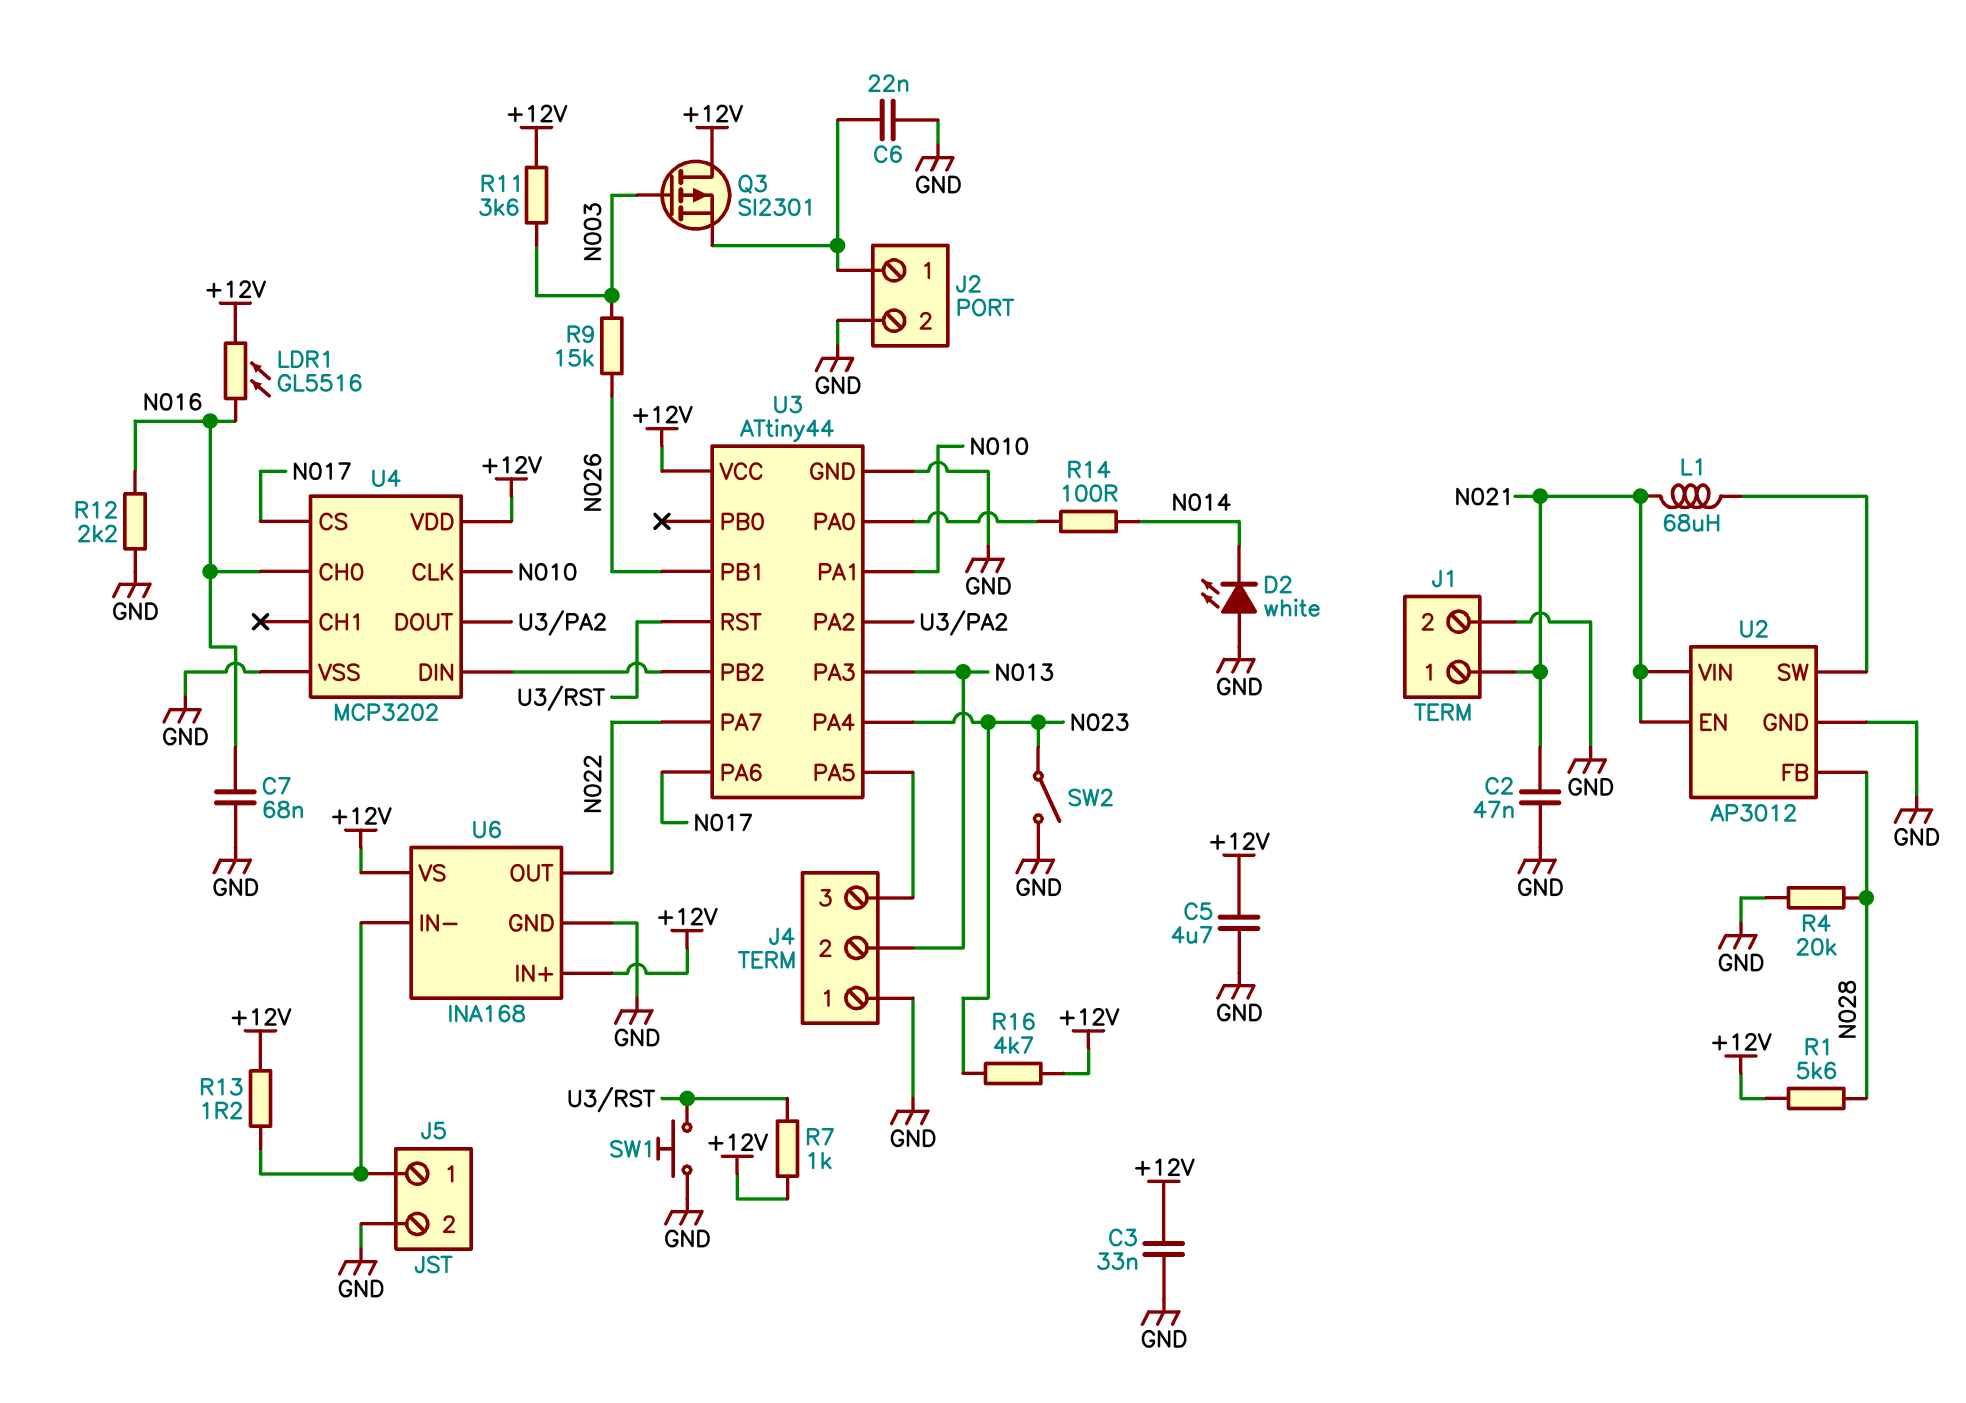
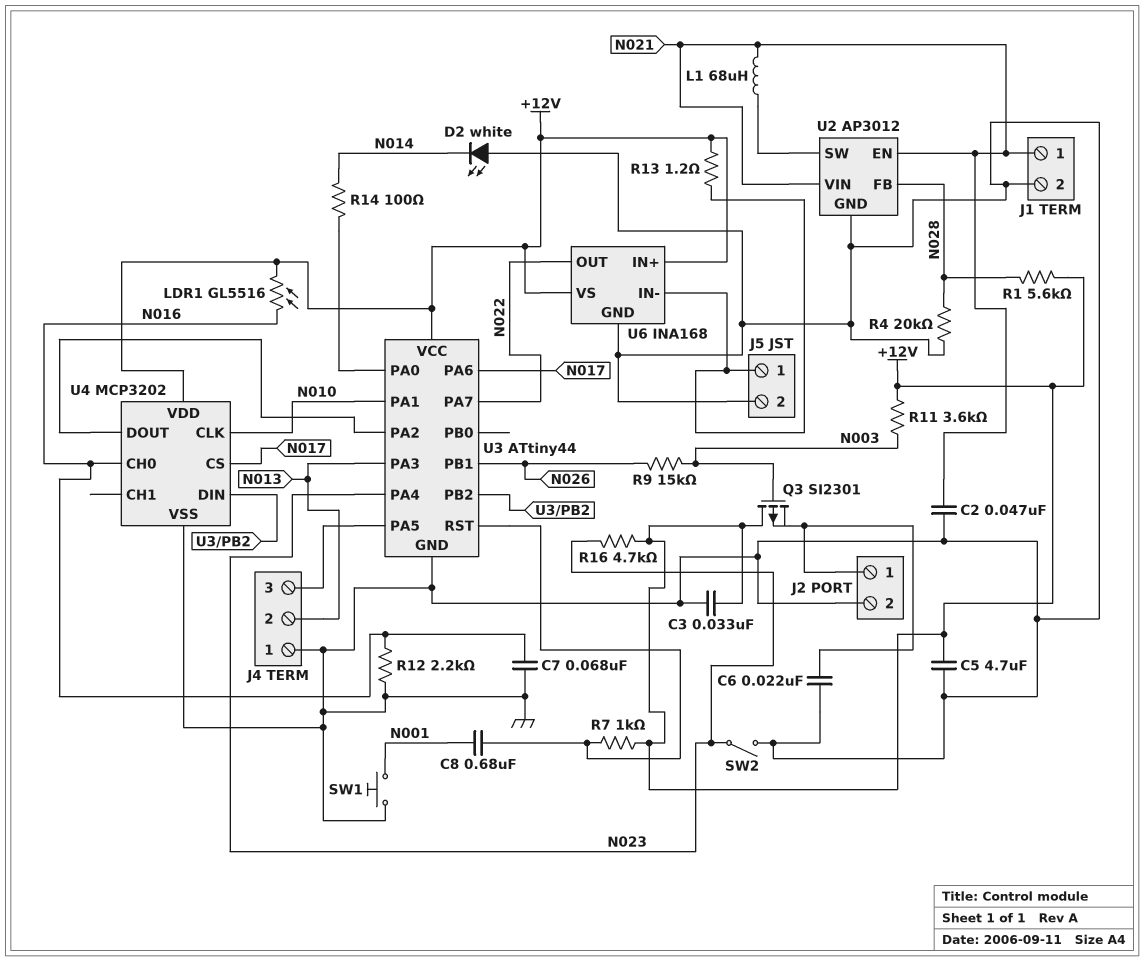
C8: none -> 680nF (N001, U3/RST)
SW1: button (GND, U3/RST) -> button (GND, N001)

